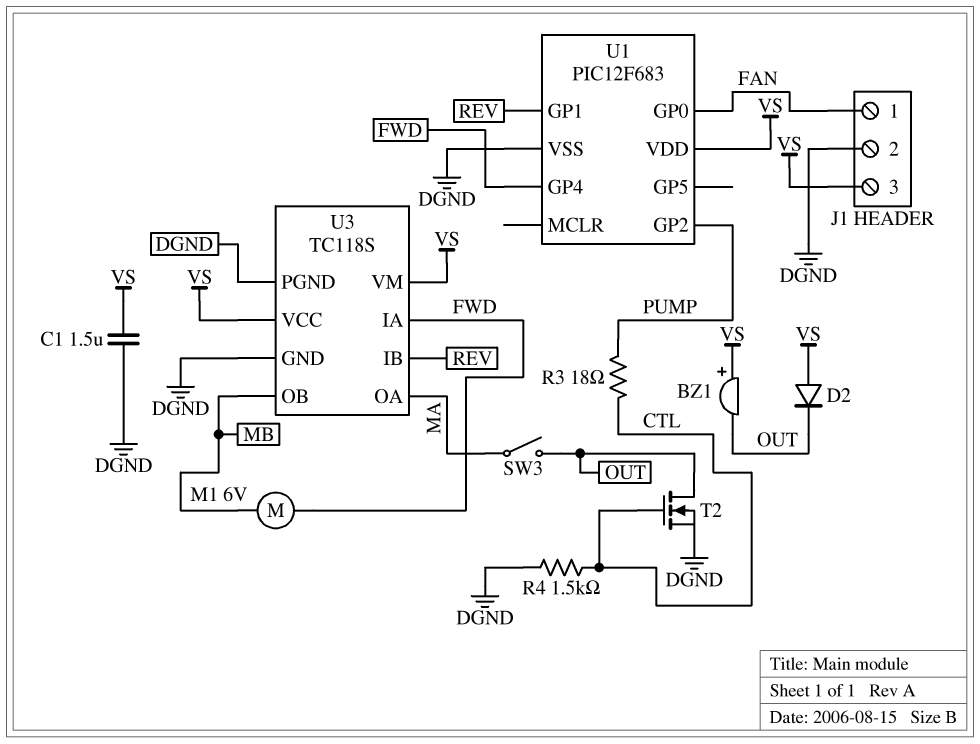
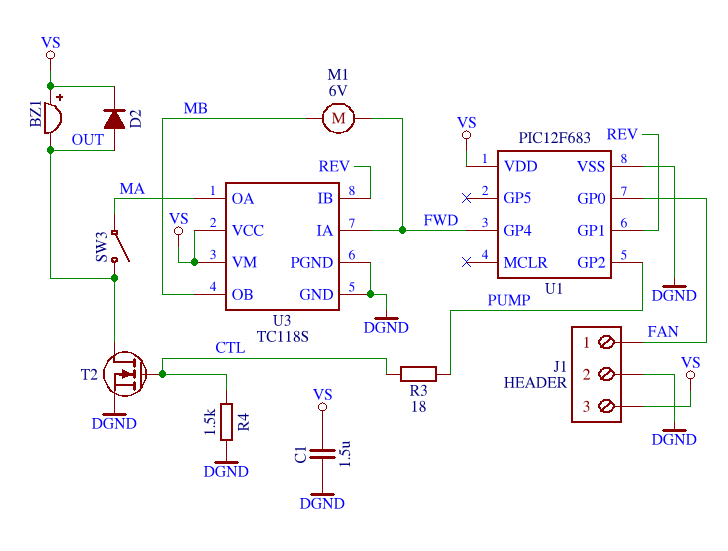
D2: diode (A VS, K OUT) -> diode (A OUT, K VS)

